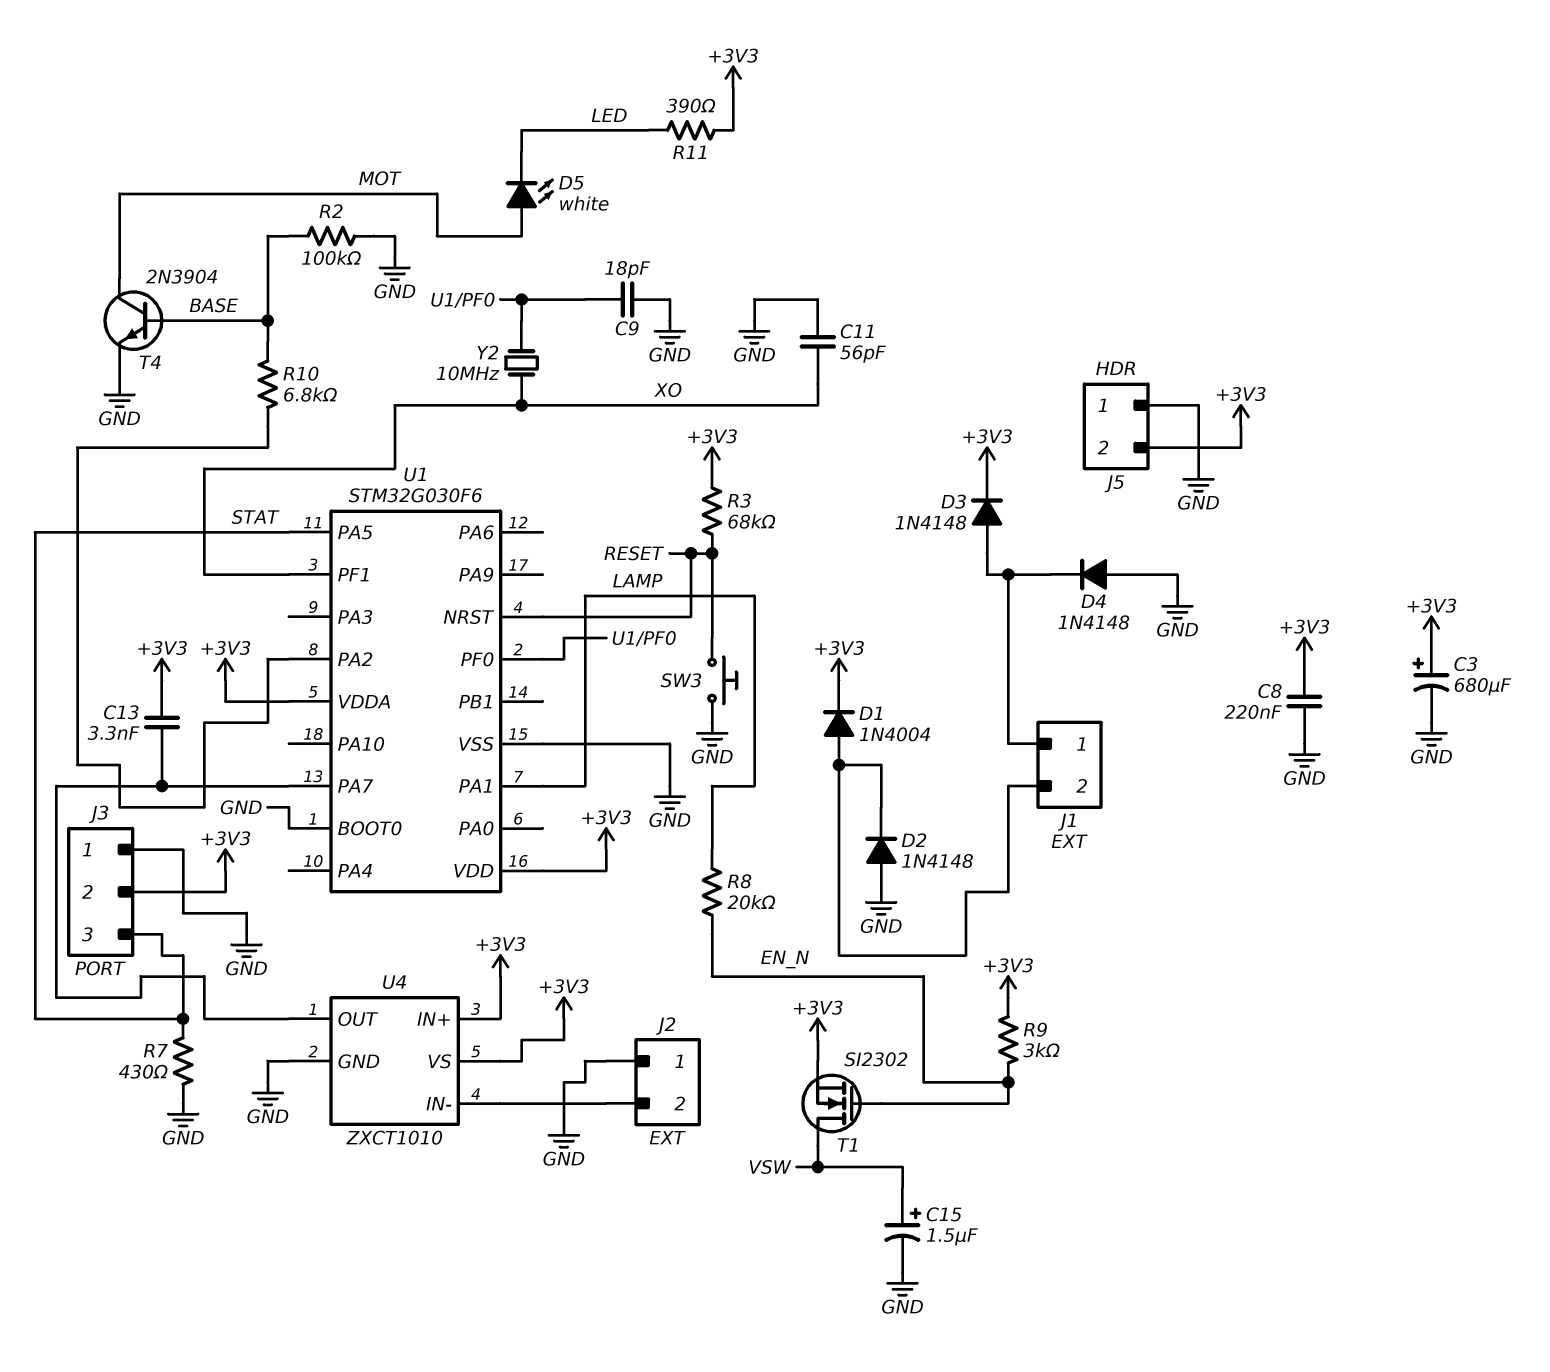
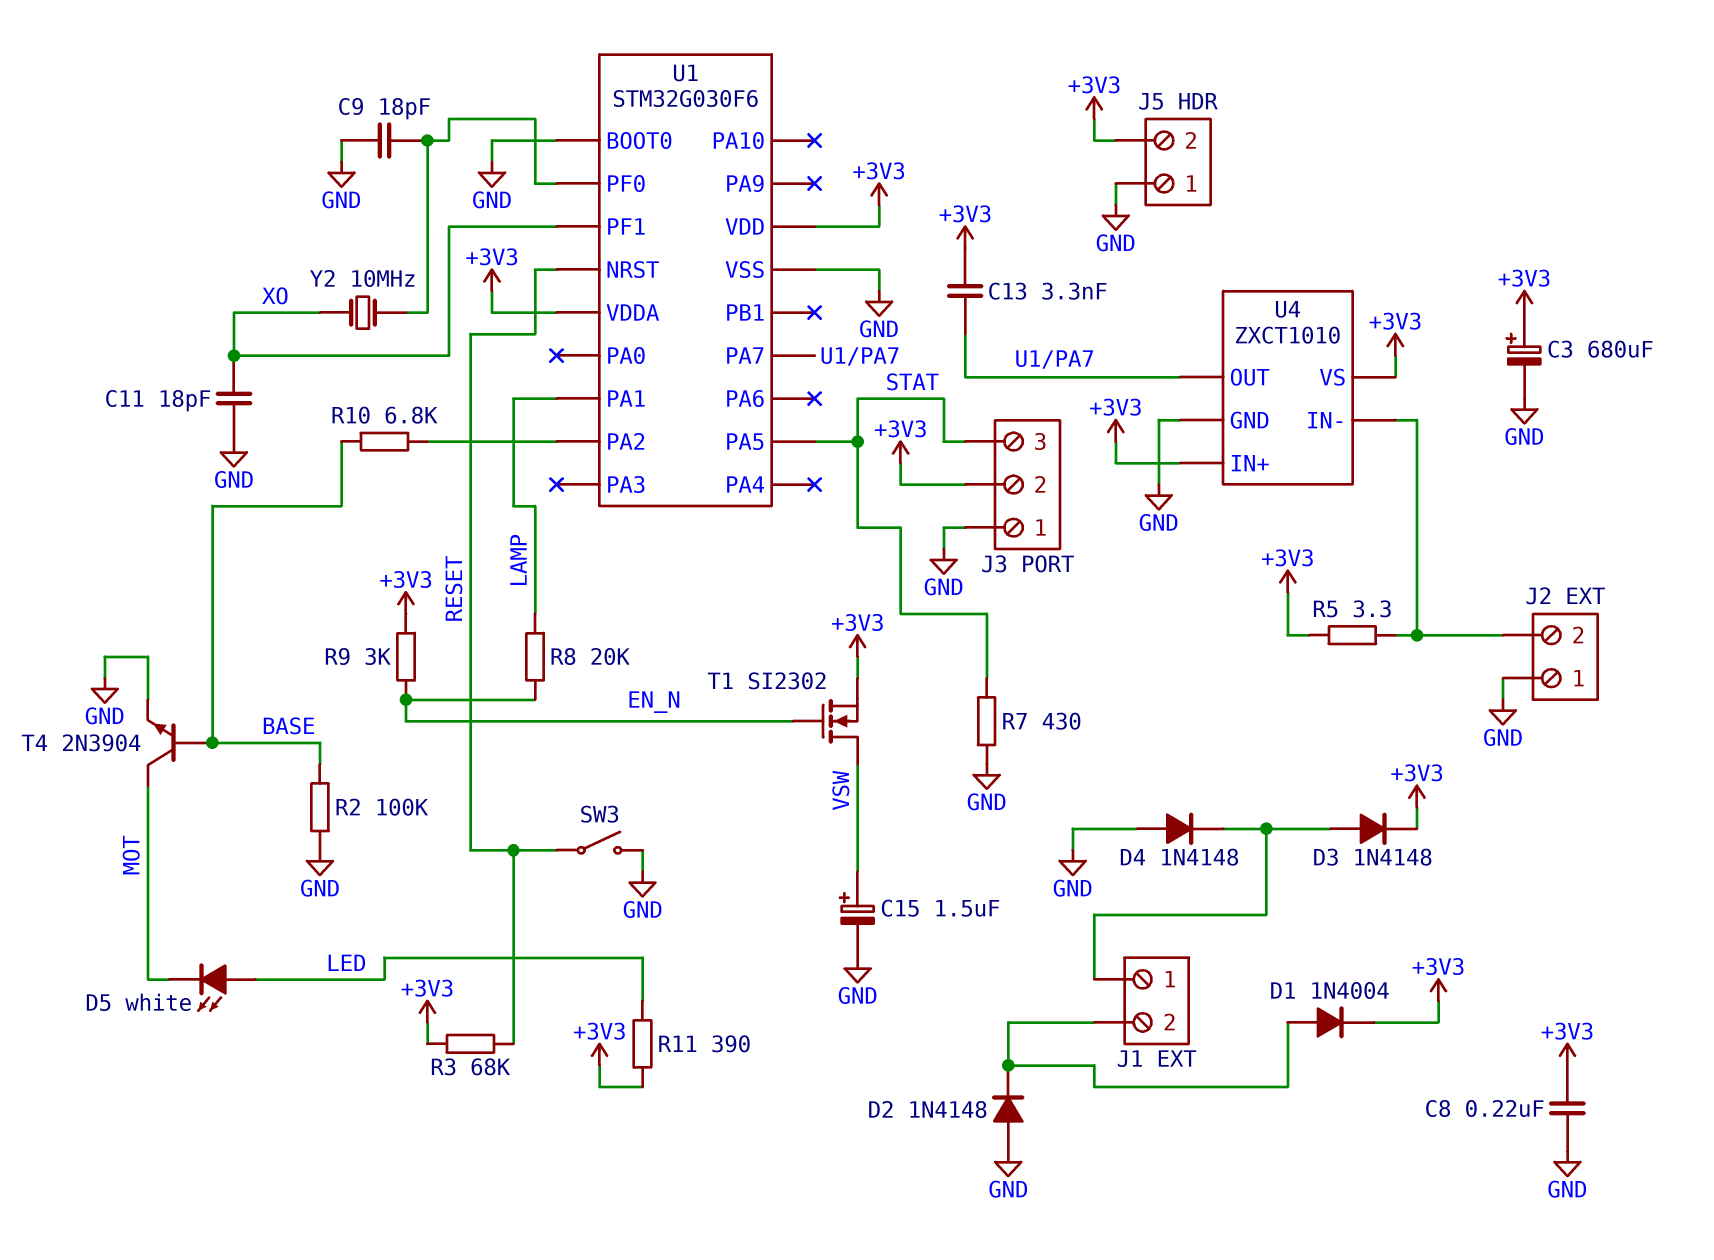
C11: 56pF (GND, XO) -> 18pF (GND, XO)
D5: LED white (A MOT, K LED) -> LED white (A LED, K MOT)
R5: none -> 3.3 (+3V3, J2/2)
SW3: button (GND, RESET) -> switch (GND, RESET)

